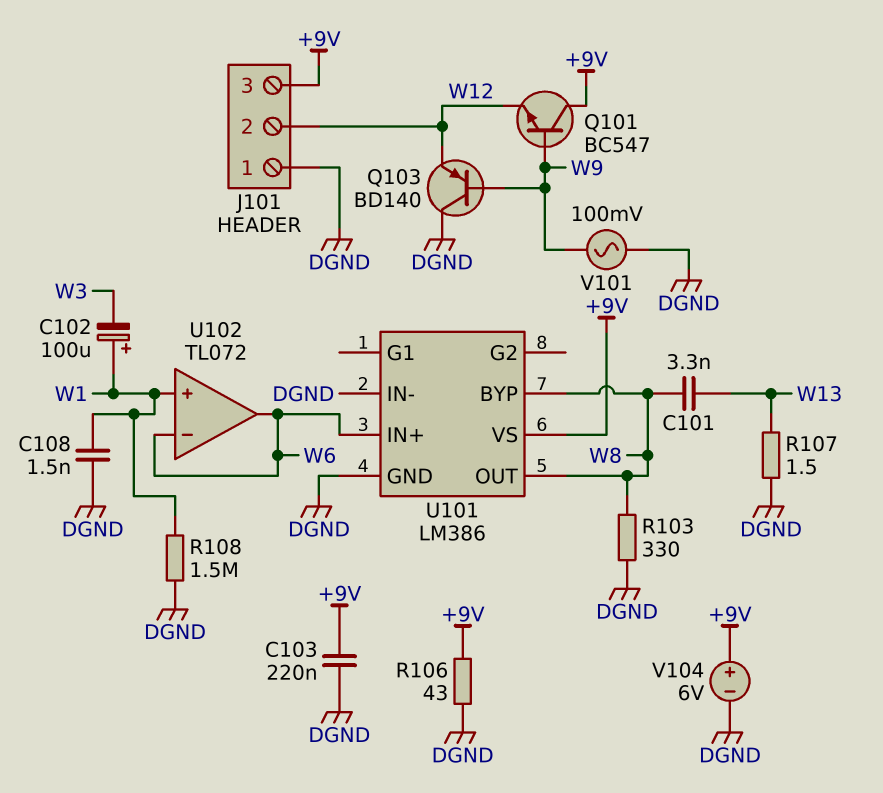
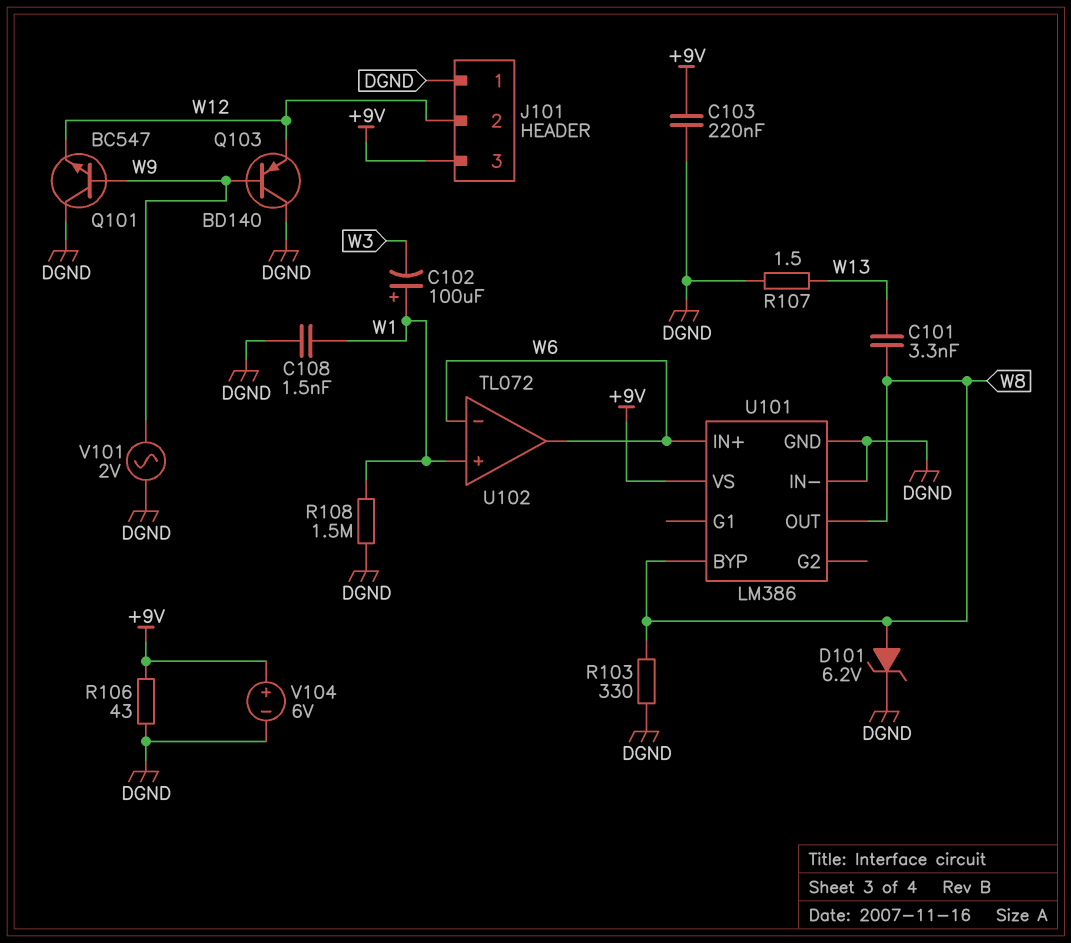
D101: none -> zener 6.2V (A W8, K DGND)
Q101: NPN BC547 (B W9, C +9V, E W12) -> NPN BC547 (B W9, C DGND, E W12)
V101: AC 100mV (DGND, W9) -> AC 2V (DGND, W9)

